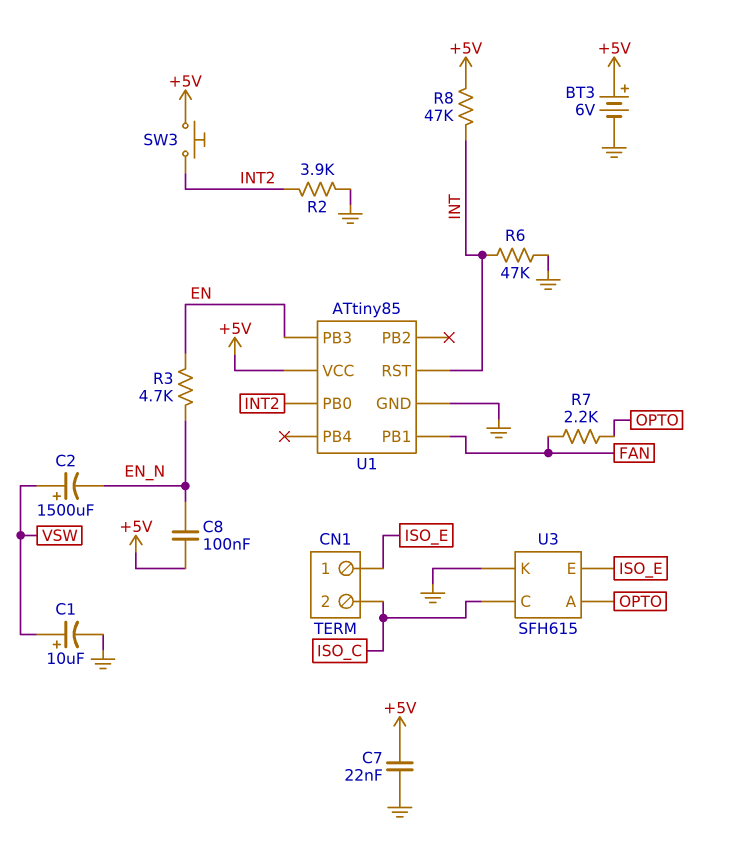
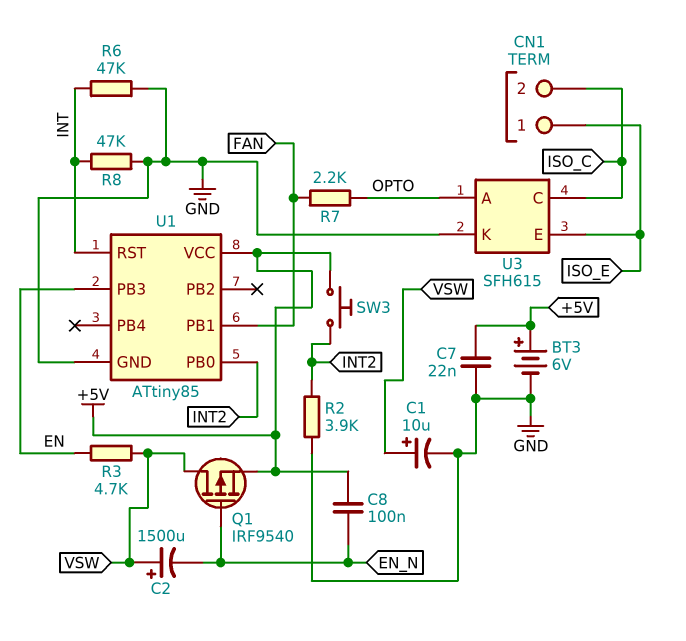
Q1: none -> PMOS IRF9540 (G EN_N, D VSW, S +5V)
R3: 4.7k (EN, EN_N) -> 4.7k (EN, VSW)
R8: 47k (+5V, INT) -> 47k (GND, INT)

